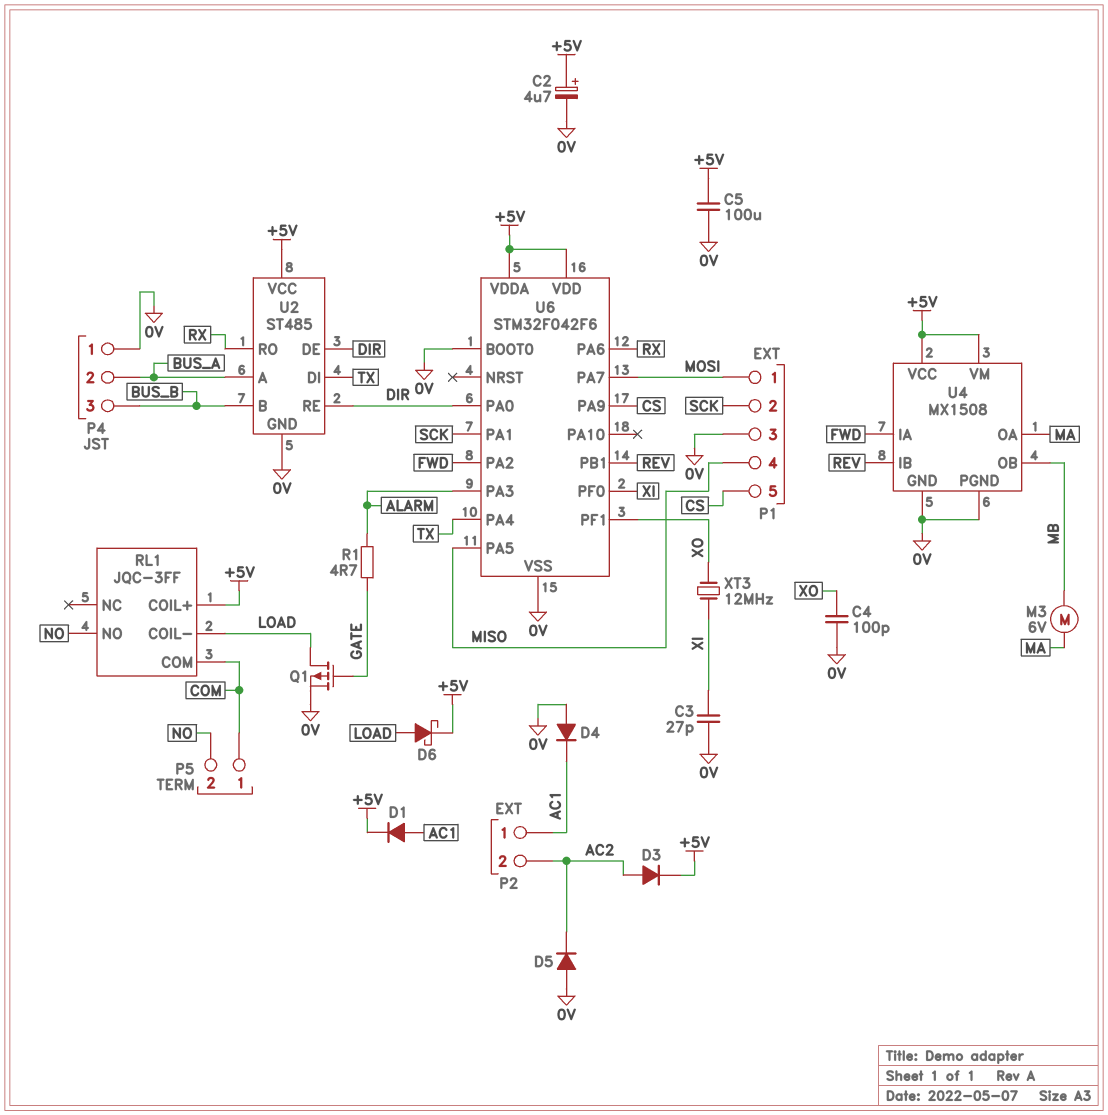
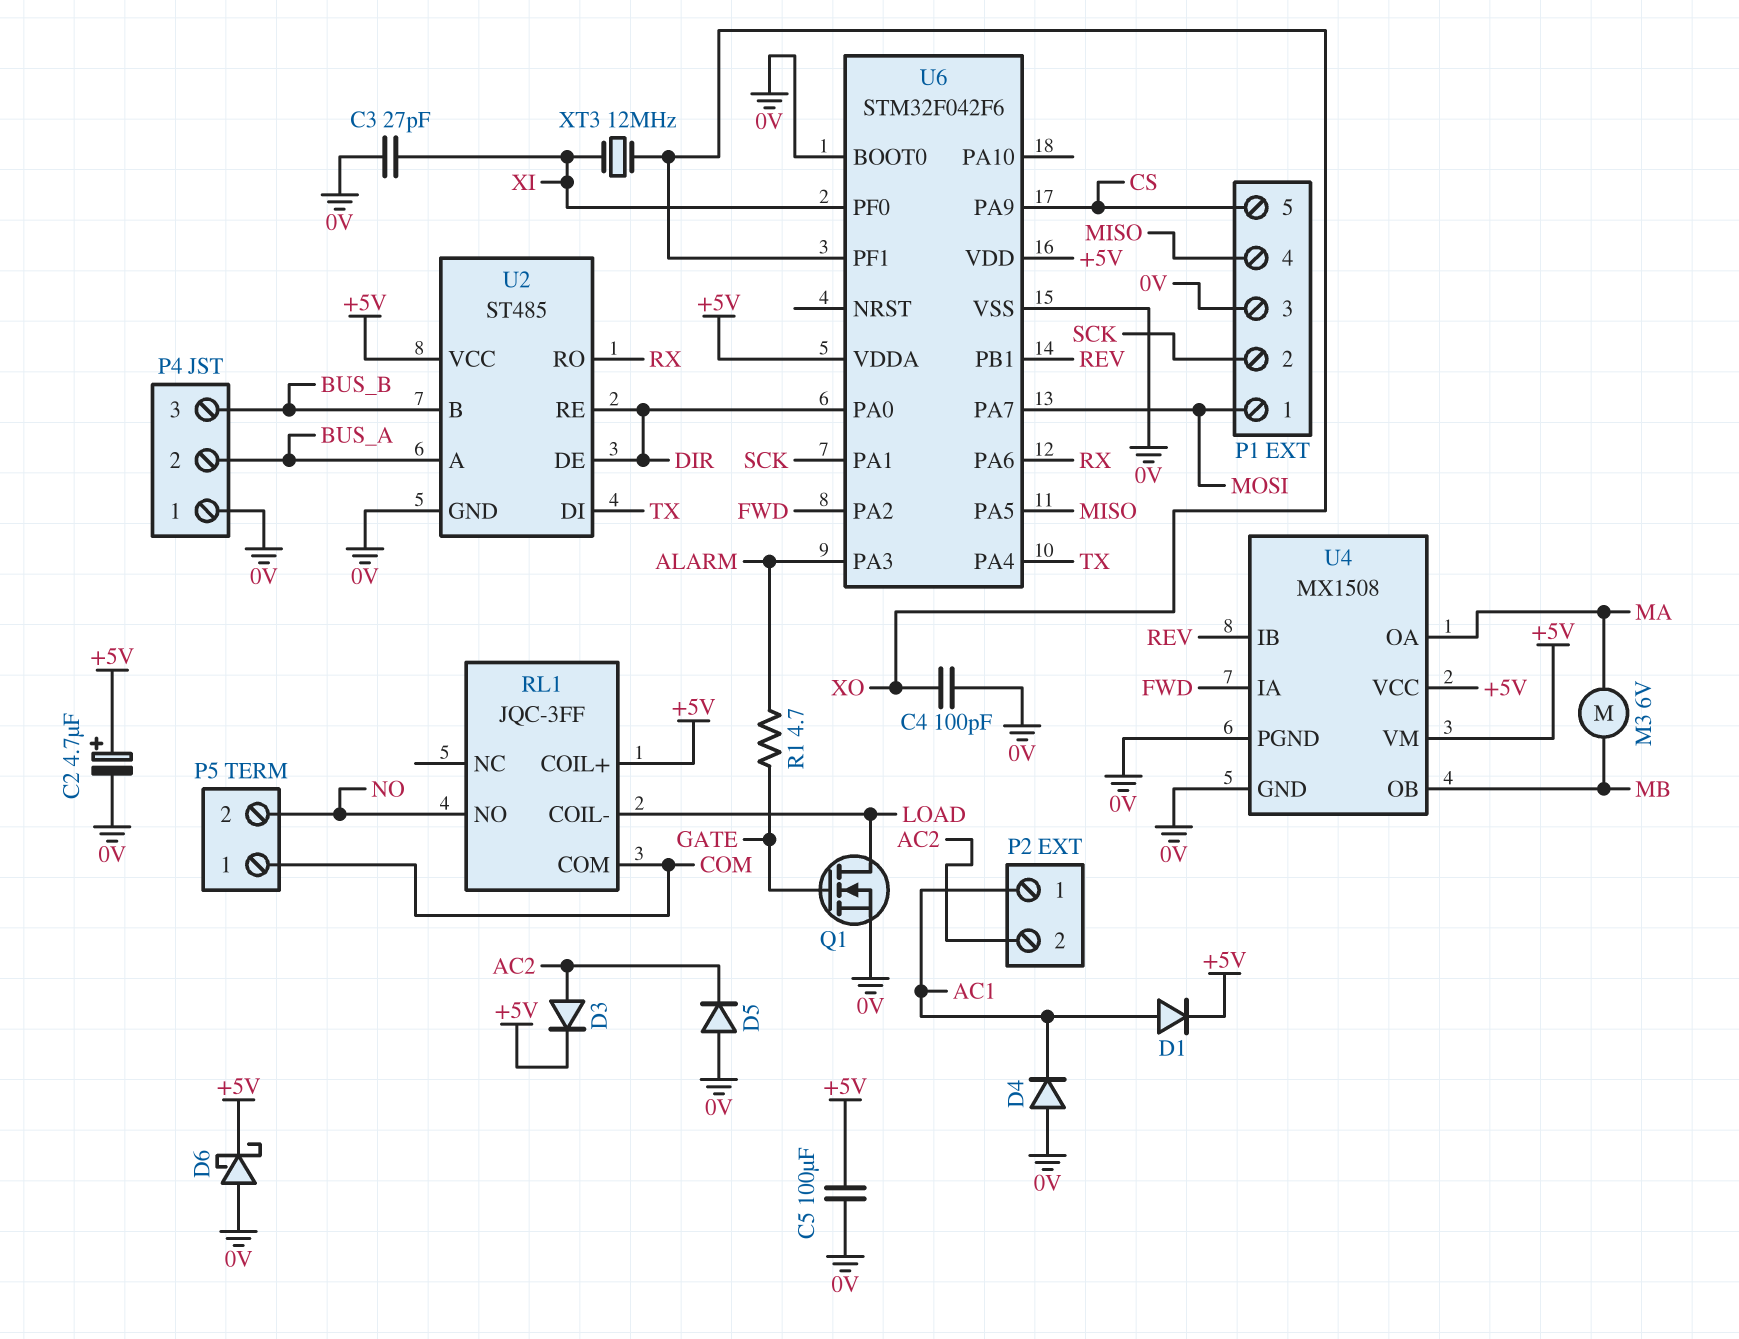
D6: schottky (A LOAD, K +5V) -> schottky (A 0V, K +5V)
Q1: PMOS (G GATE, D LOAD, S 0V) -> NMOS (G GATE, D LOAD, S 0V)

